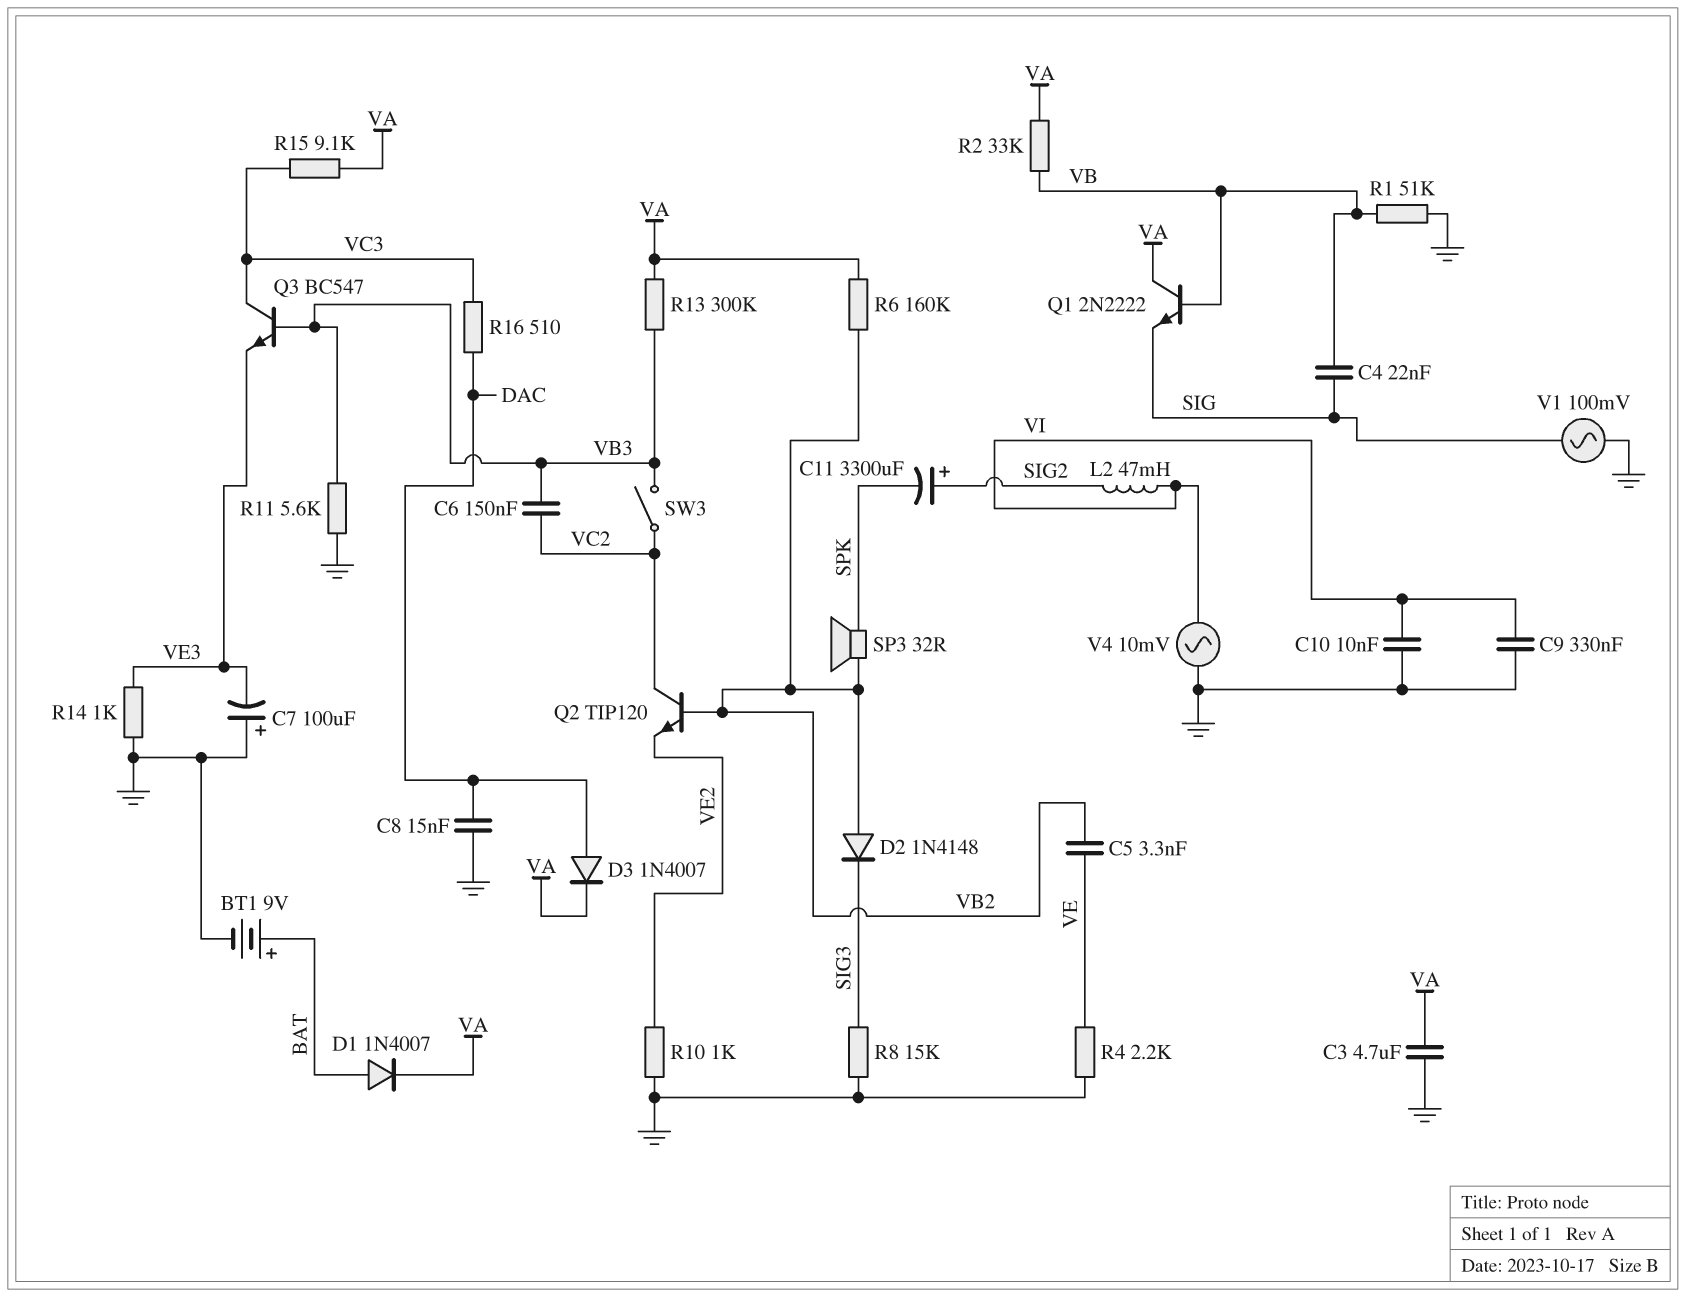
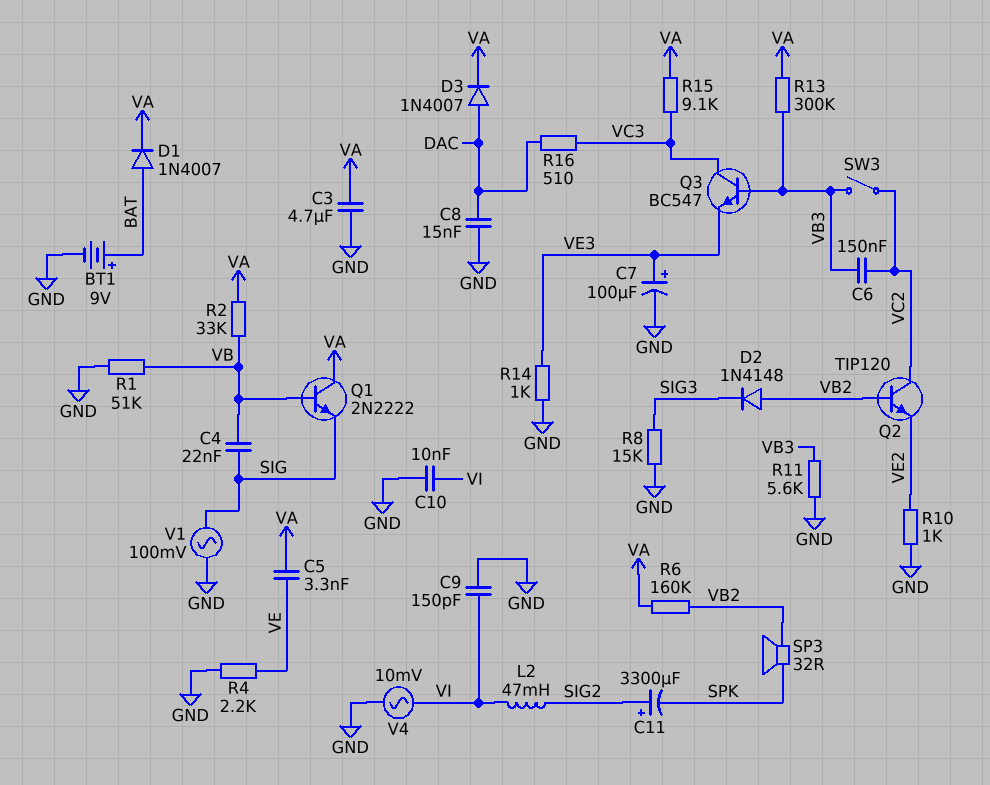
C5: 3.3nF (VB2, VE) -> 3.3nF (VA, VE)
C7: 100uF (plus GND, minus VE3) -> 100uF (plus VE3, minus GND)
C9: 330nF (GND, VI) -> 150pF (GND, VI)

